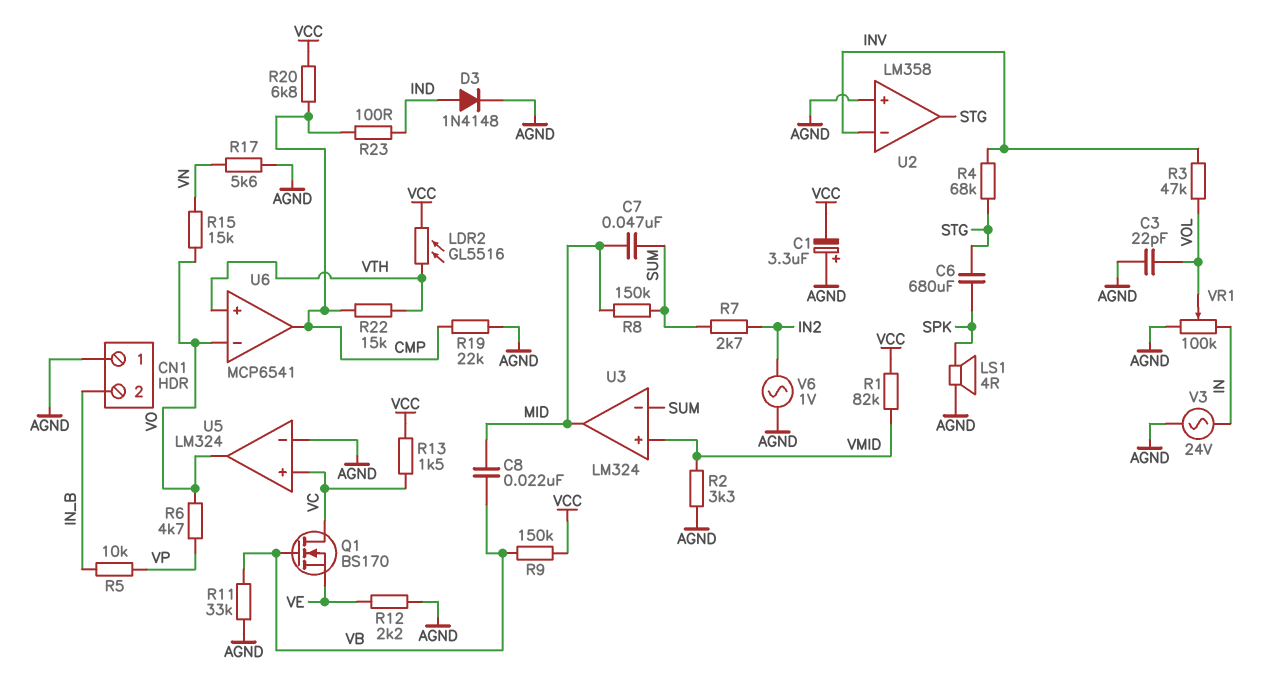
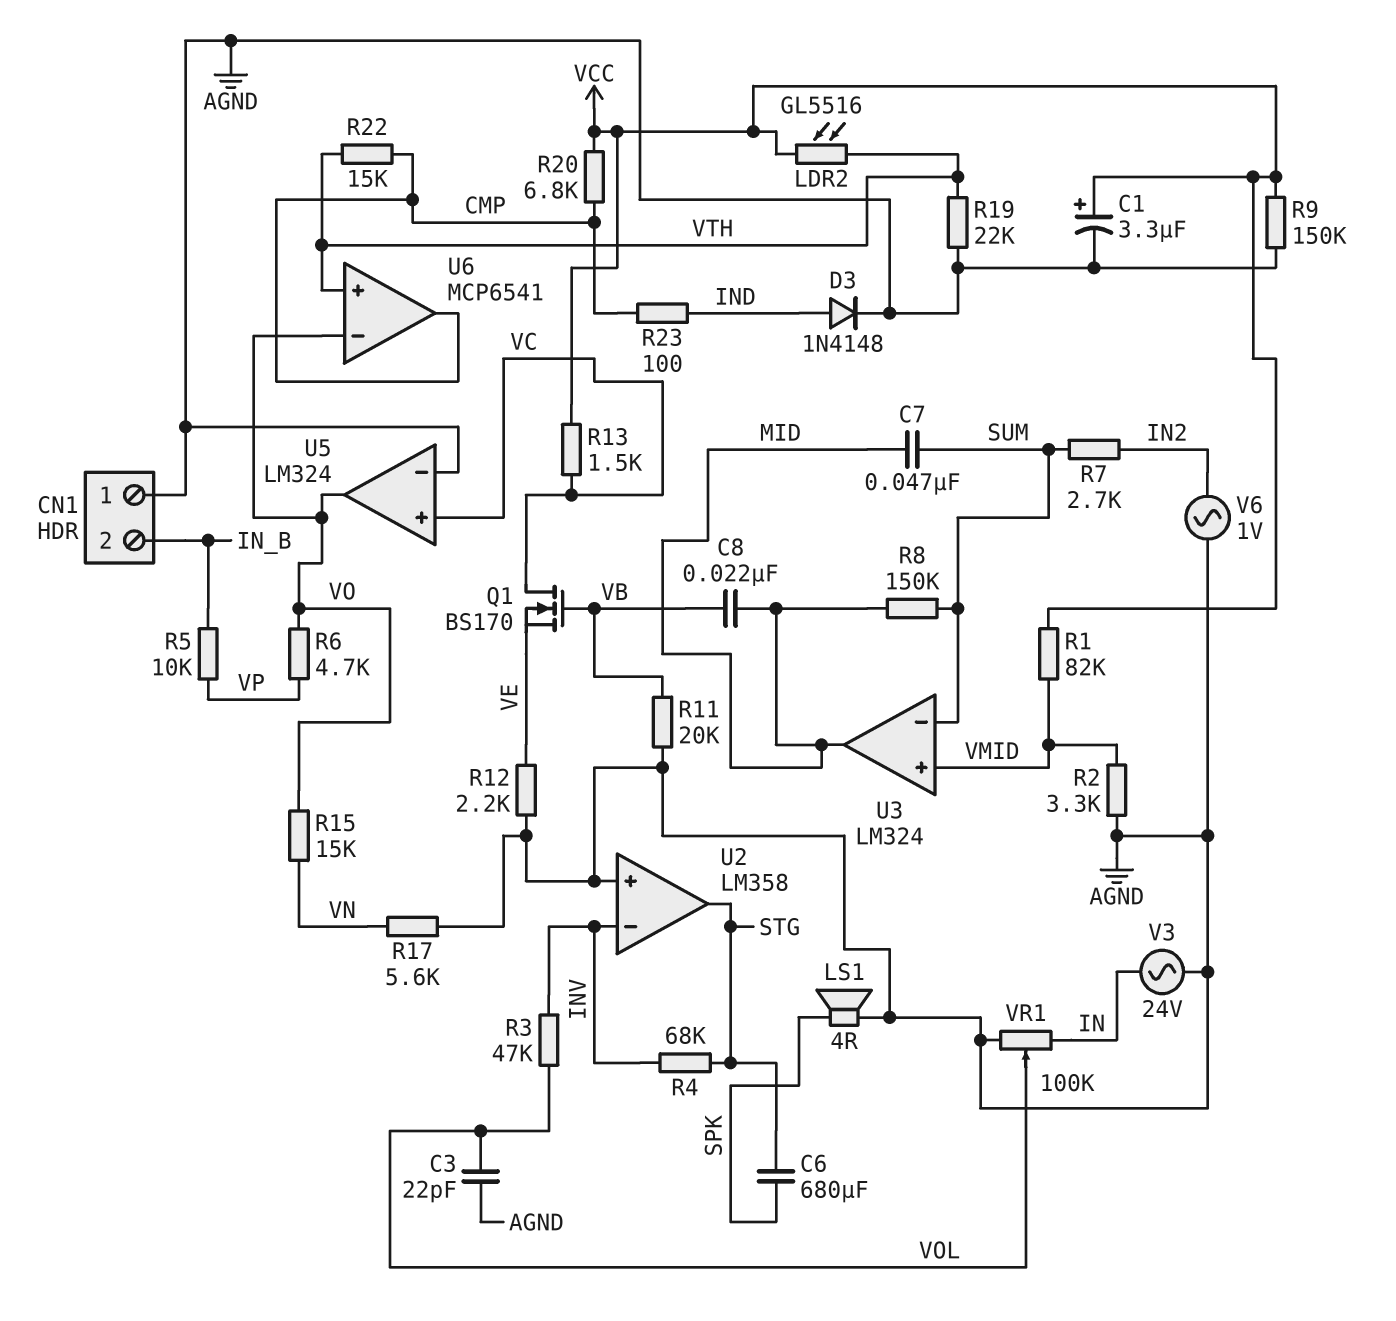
C1: 3.3uF (plus AGND, minus VCC) -> 3.3uF (plus VCC, minus AGND)
R9: 150k (VB, VCC) -> 150k (AGND, VCC)
R11: 33k (AGND, VB) -> 20k (AGND, VB)
R19: 22k (AGND, CMP) -> 22k (AGND, VTH)

